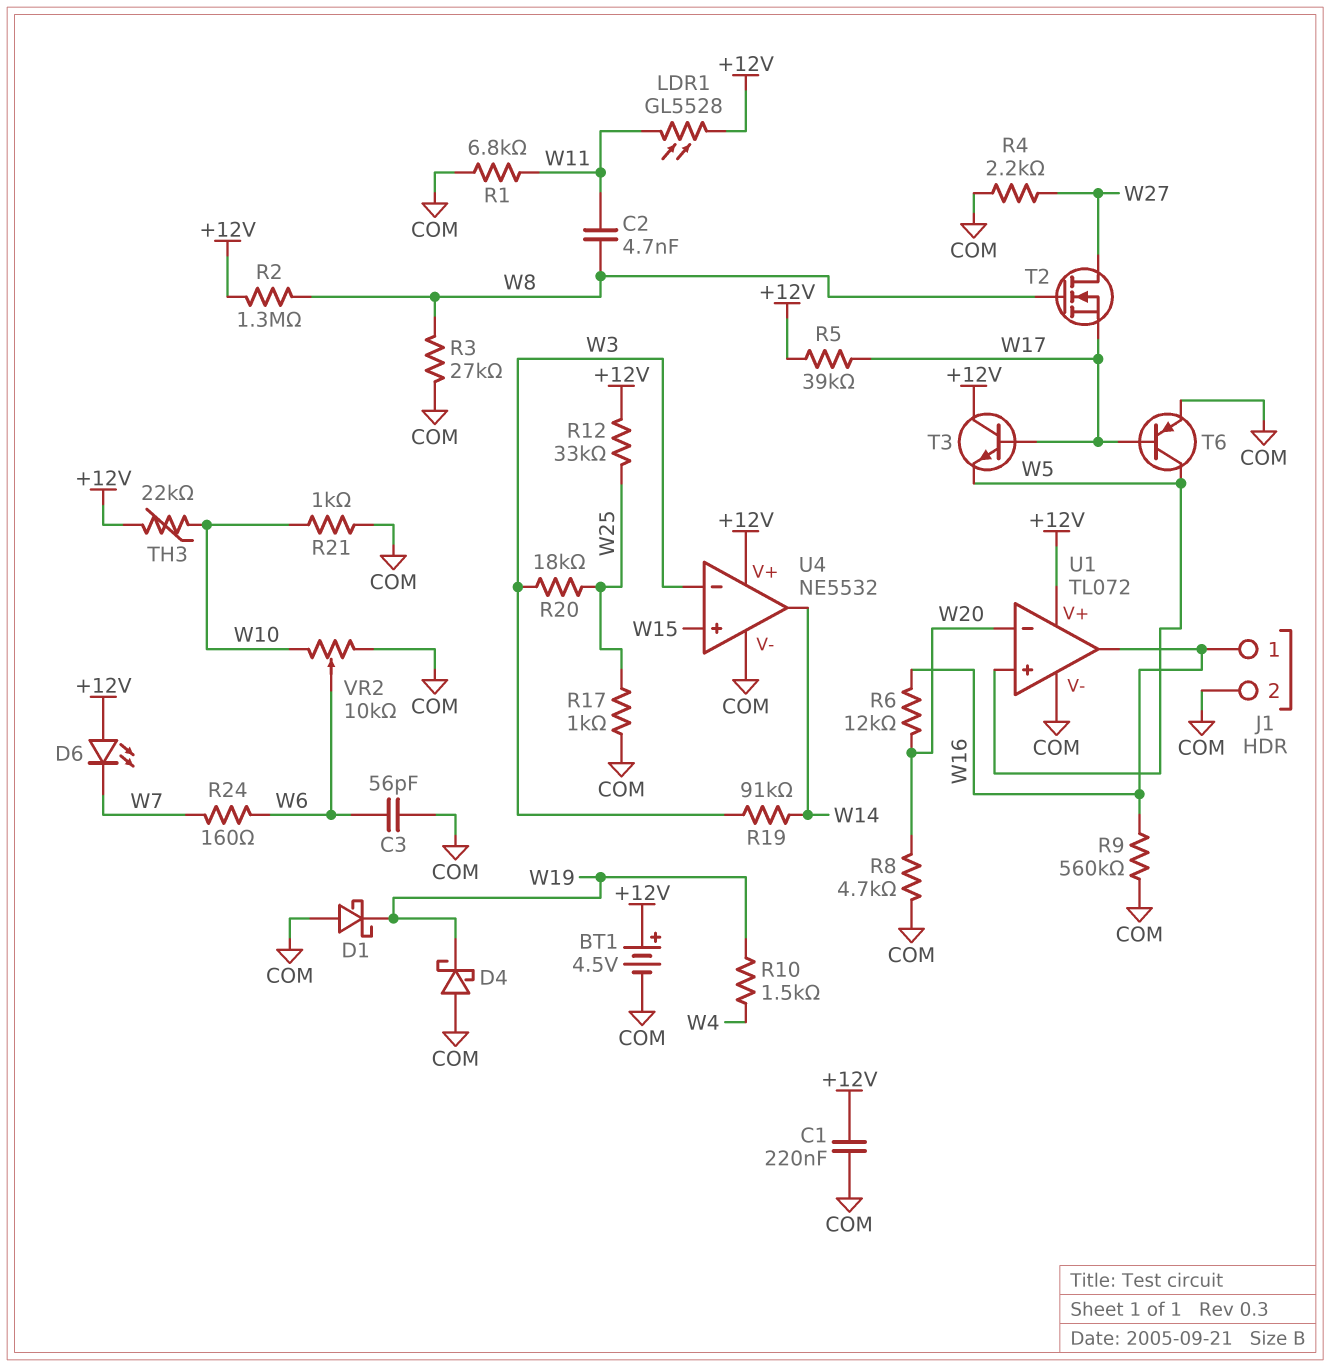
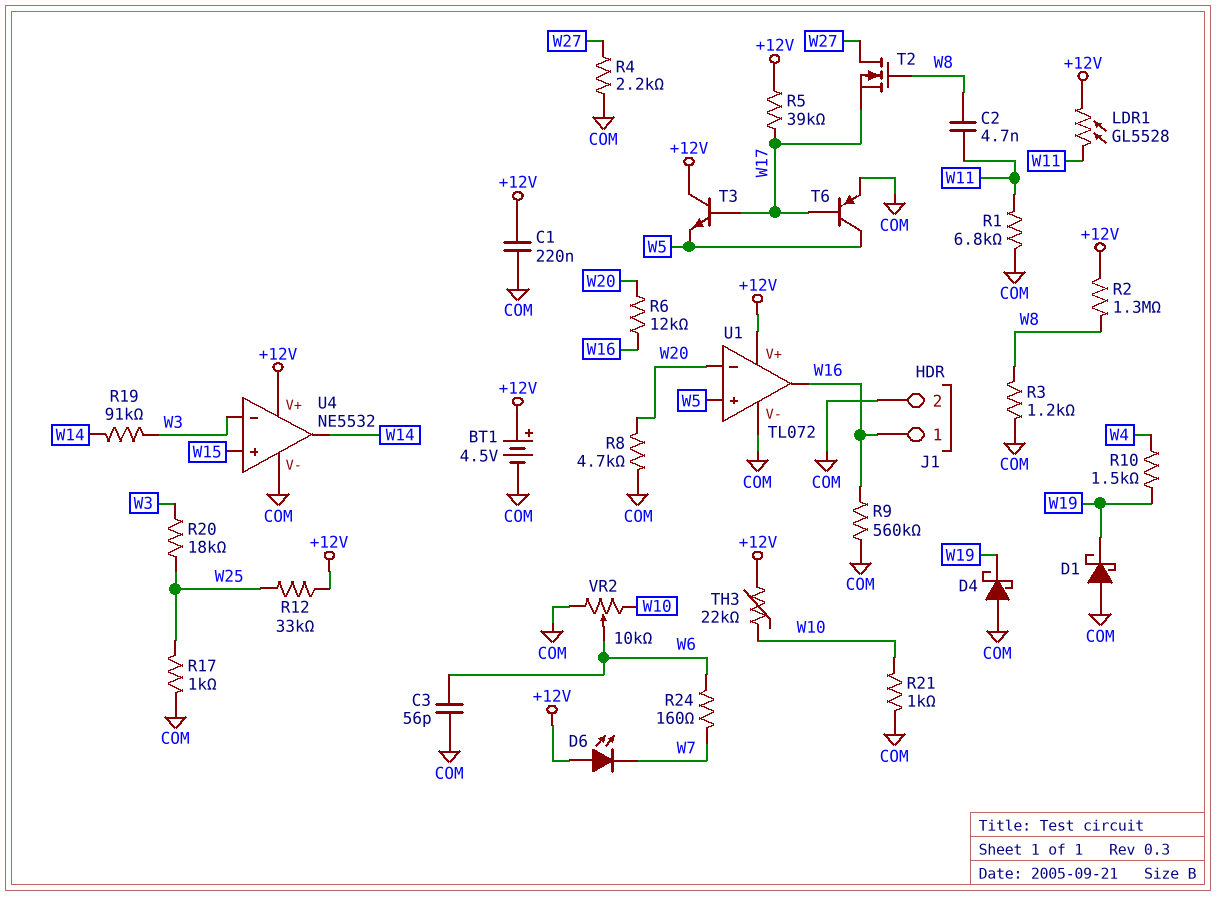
R3: 27k (COM, W8) -> 1.2k (COM, W8)

